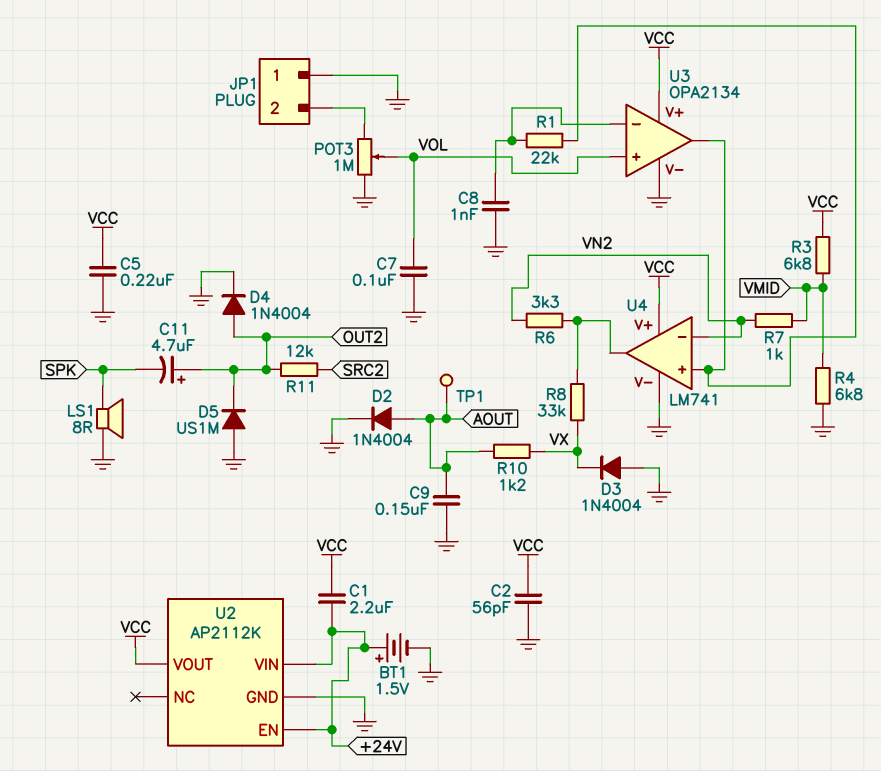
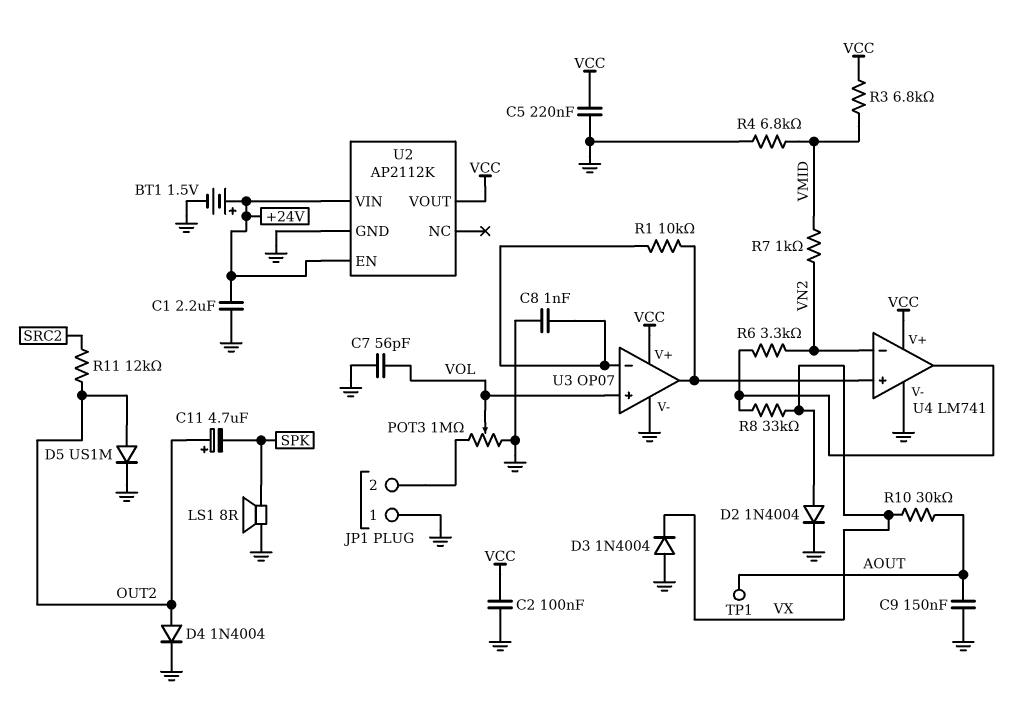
C1: 2.2uF (+24V, VCC) -> 2.2uF (+24V, GND)
C2: 56pF (GND, VCC) -> 100nF (GND, VCC)
C7: 100nF (GND, VOL) -> 56pF (GND, VOL)
D2: diode 1N4004 (A AOUT, K GND) -> diode 1N4004 (A VX, K GND)
D5: diode US1M (A GND, K OUT2) -> diode US1M (A OUT2, K GND)
R1: 22k (U3/in-, U3/out) -> 10k (U3/in-, U3/out)
R10: 1.2k (AOUT, VX) -> 30k (AOUT, VX)
U3: OPA2134 -> OP07

